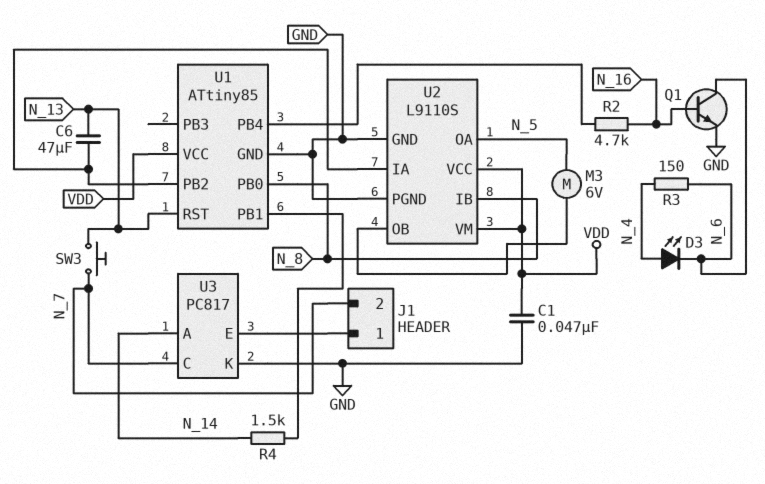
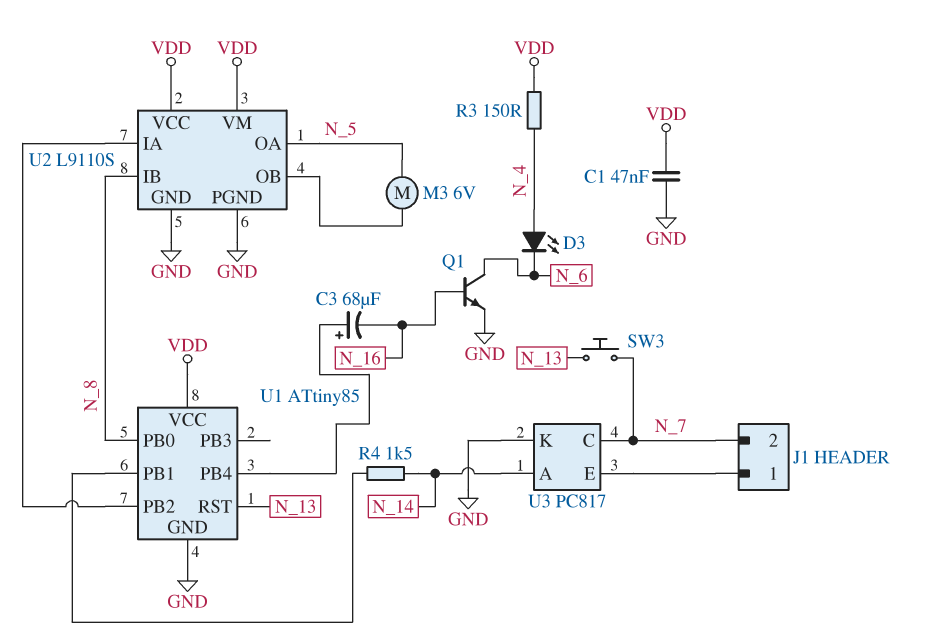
C3: none -> 68uF (plus U1/PB4, minus N_16)
C6: 47uF (N_13, U1/PB2) -> none
R2: 4.7k (N_16, U1/PB4) -> none
R3: 150 (N_4, N_6) -> 150 (N_4, VDD)

